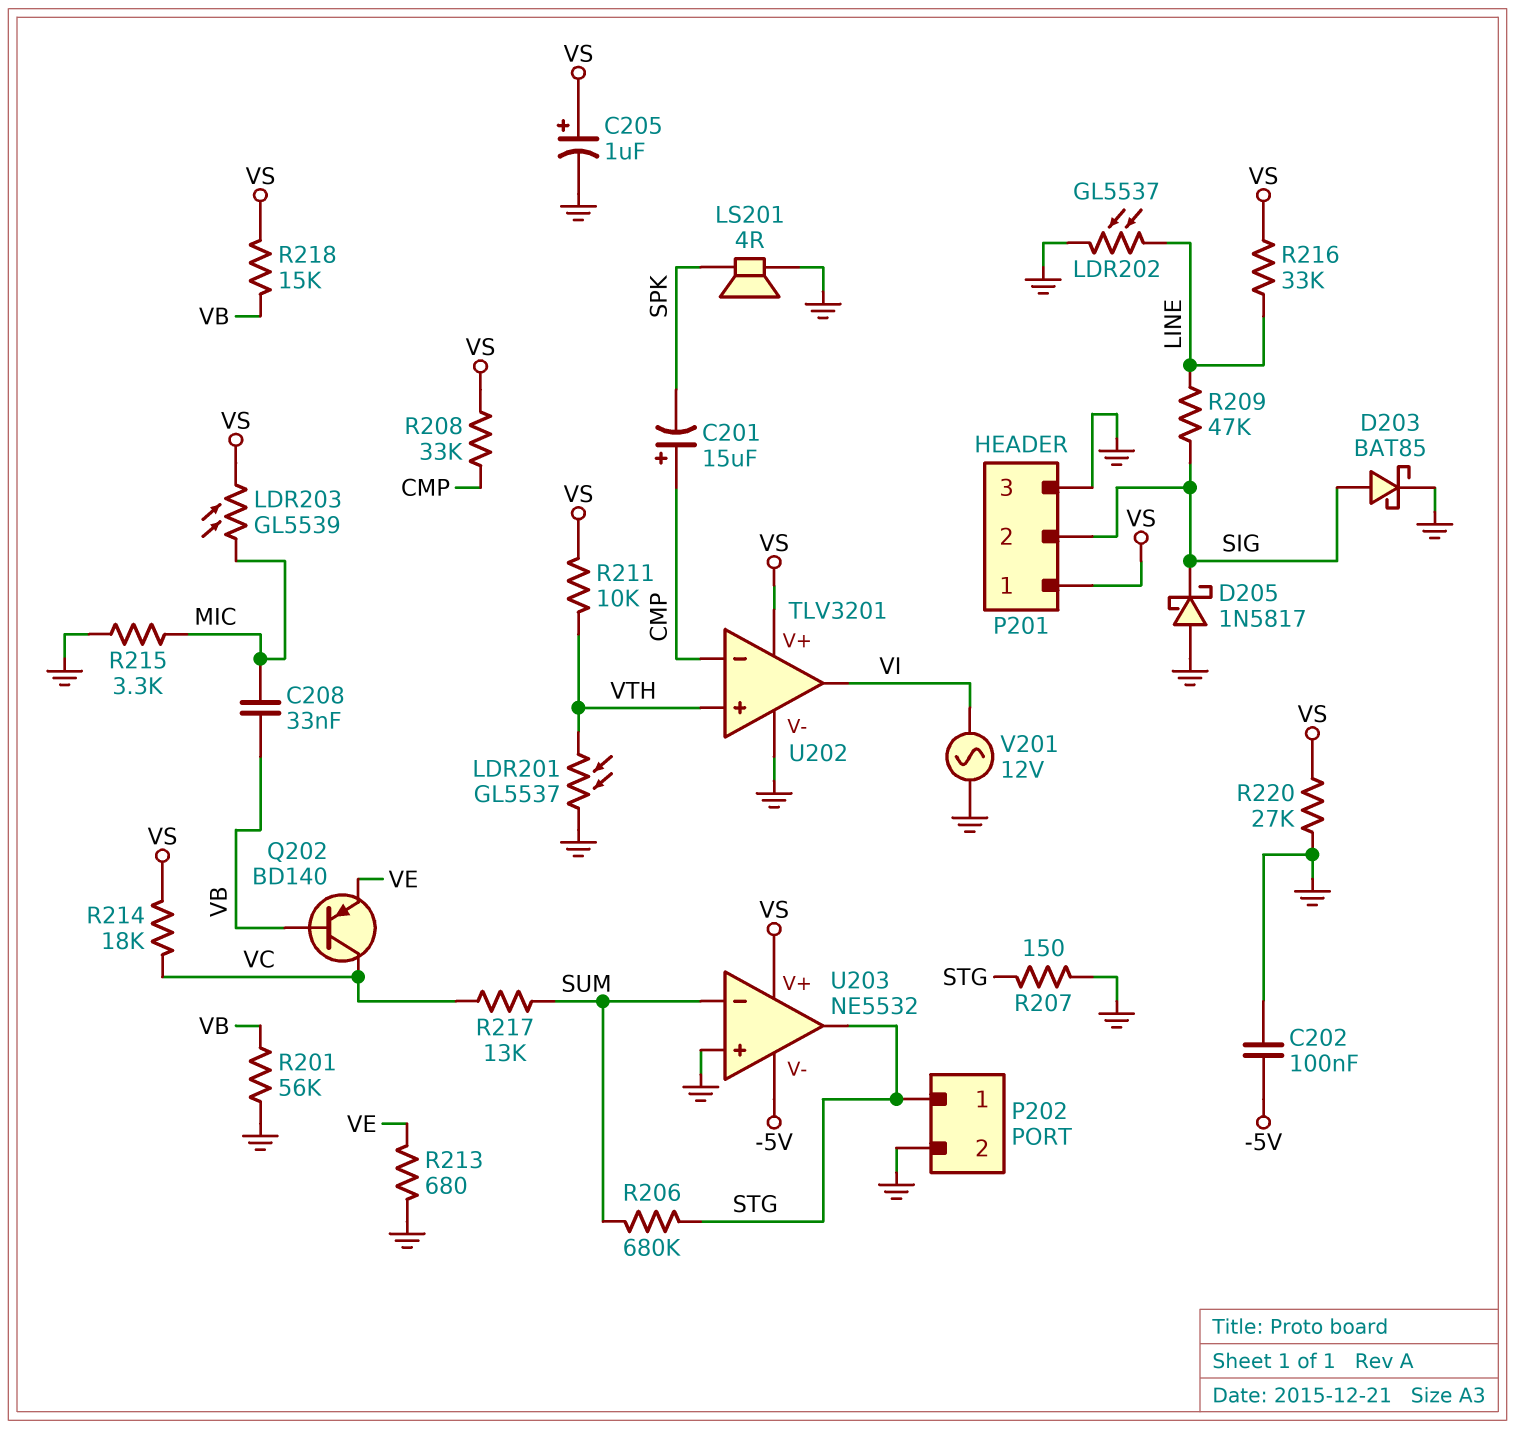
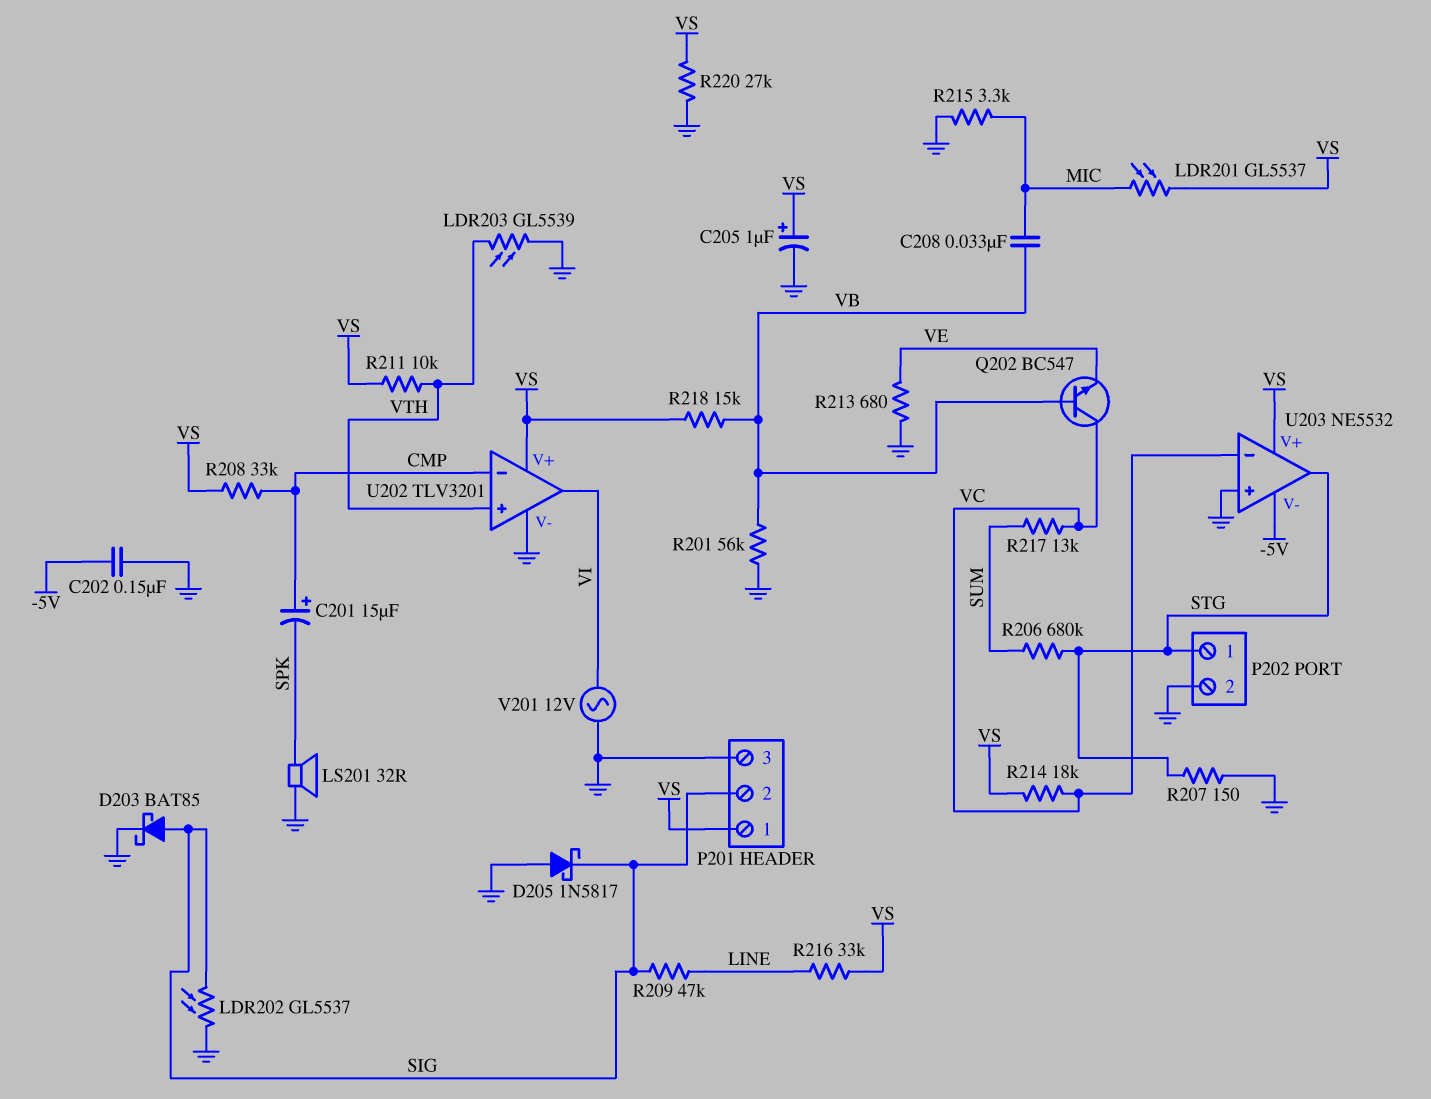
C202: 100nF (-5V, GND) -> 150nF (-5V, GND)
LDR201: GL5537 (GND, VTH) -> GL5537 (MIC, VS)
LDR202: GL5537 (GND, LINE) -> GL5537 (GND, SIG)
LDR203: GL5539 (MIC, VS) -> GL5539 (GND, VTH)
LS201: speaker 4R (GND, SPK) -> speaker 32R (GND, SPK)
Q202: PNP BD140 (B VB, C VC, E VE) -> NPN BC547 (B VB, C VC, E VE)
U203 pin in-: SUM -> VC

